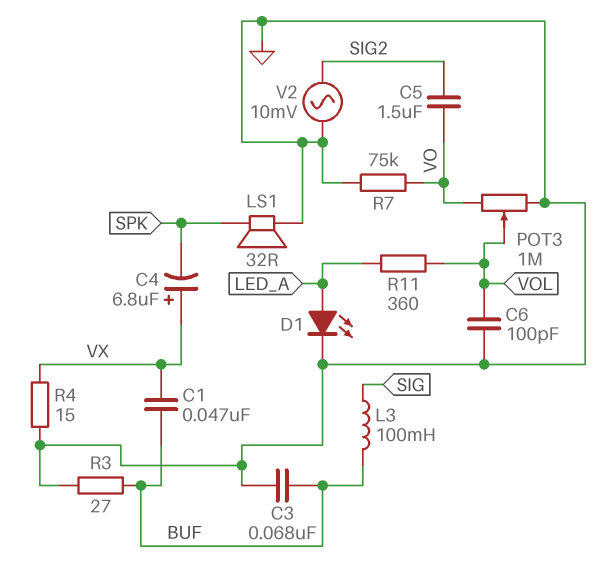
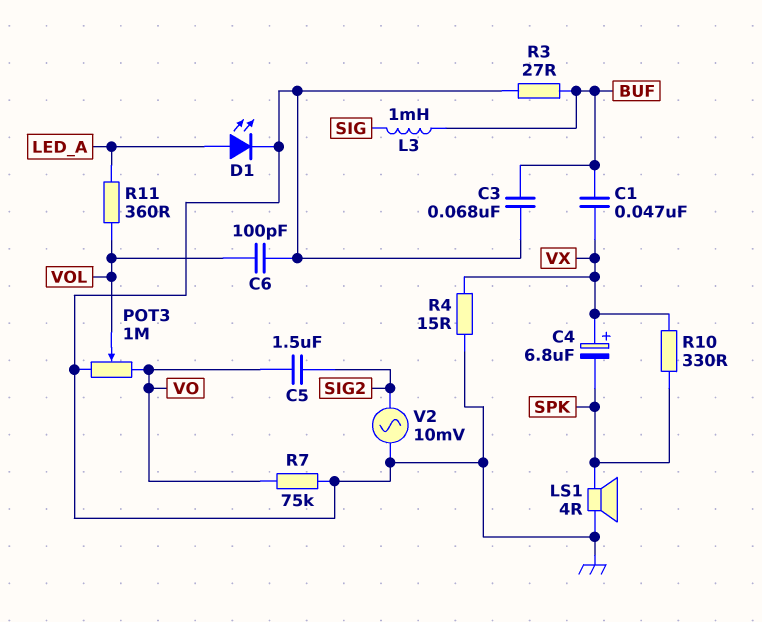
L3: 100mH (BUF, SIG) -> 1mH (BUF, SIG)
LS1: speaker 32R (GND, SPK) -> speaker 4R (GND, SPK)
R10: none -> 330 (SPK, VX)

